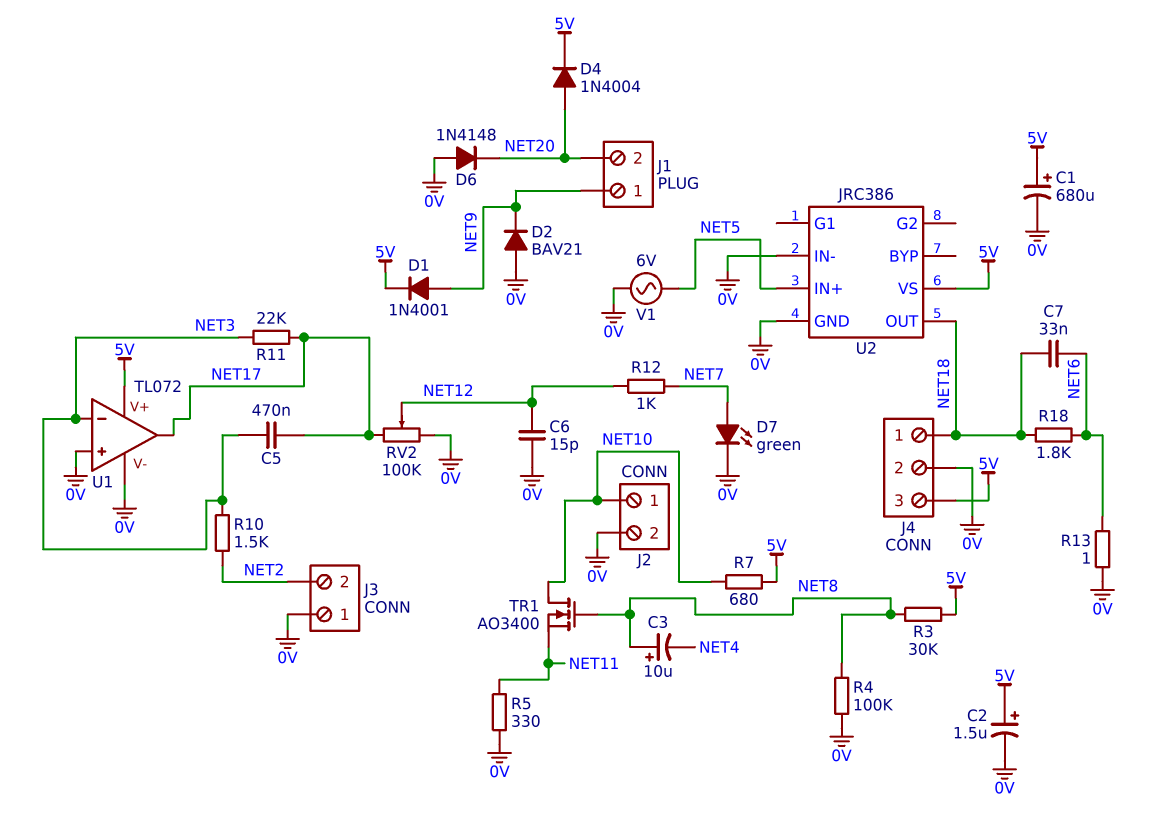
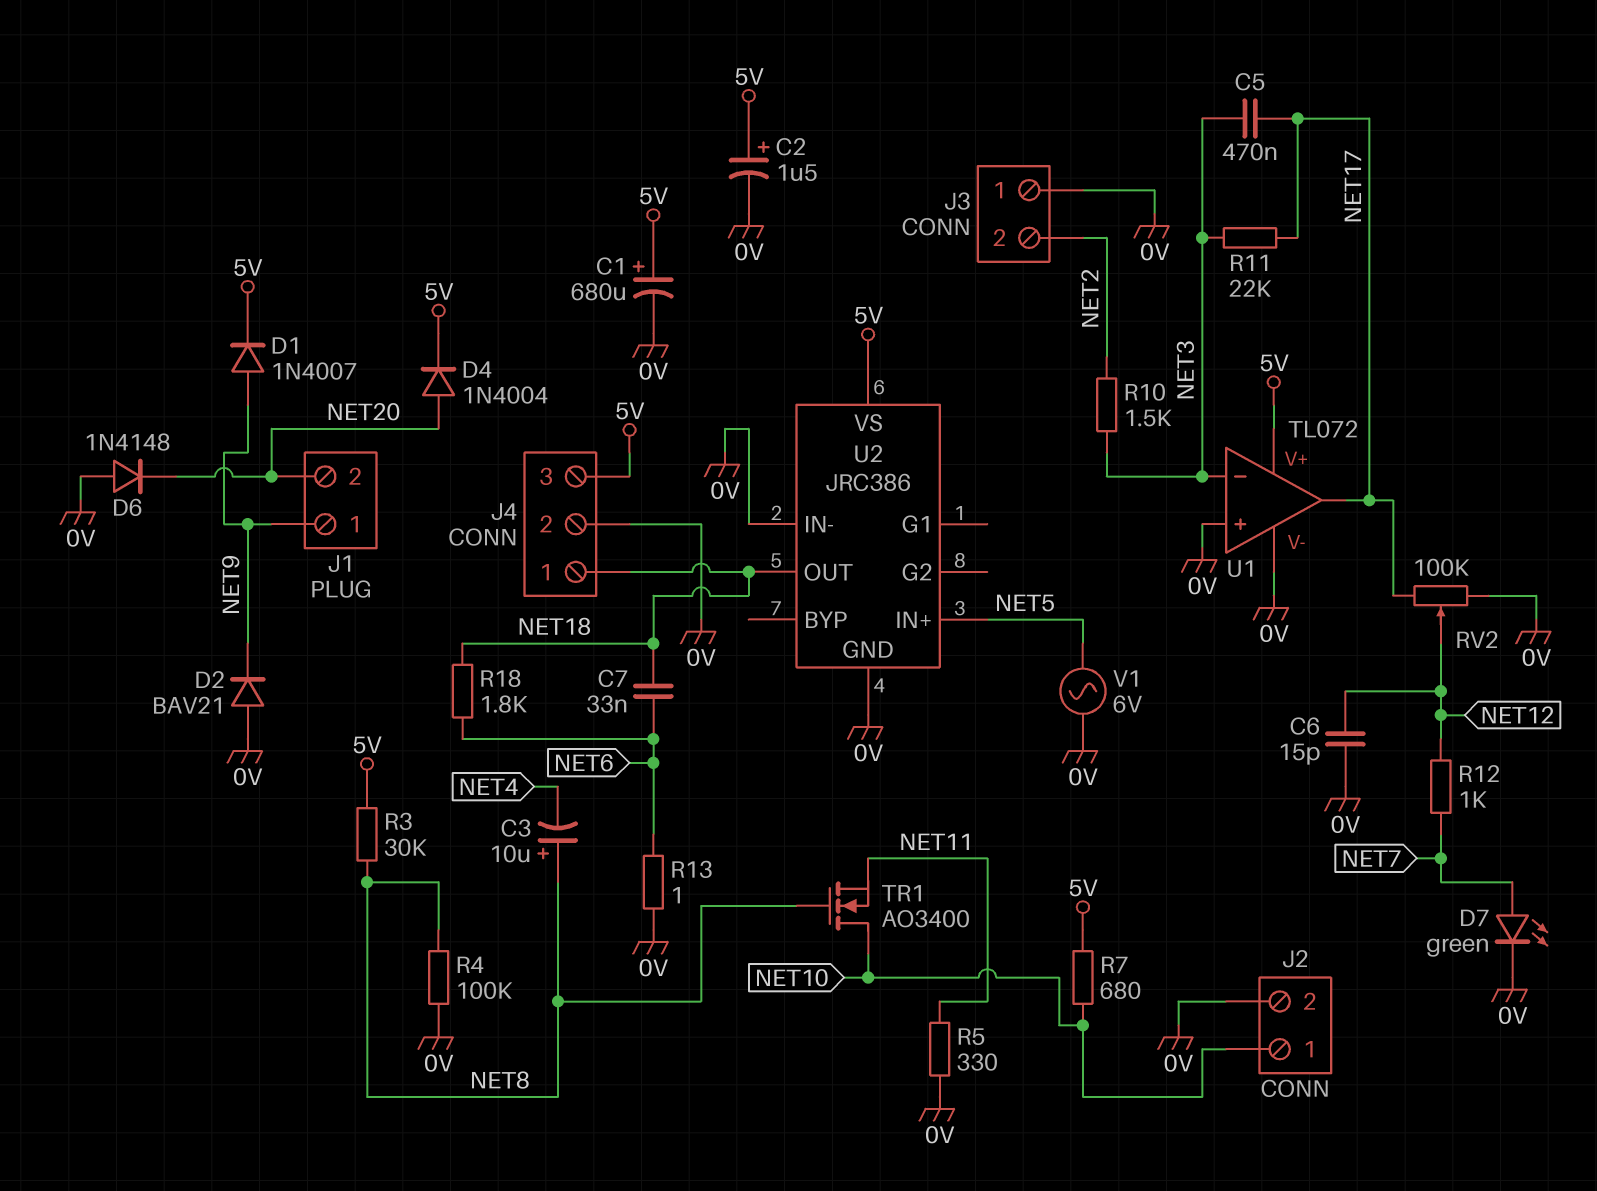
D1: diode 1N4001 (A NET9, K 5V) -> diode 1N4007 (A NET9, K 5V)

